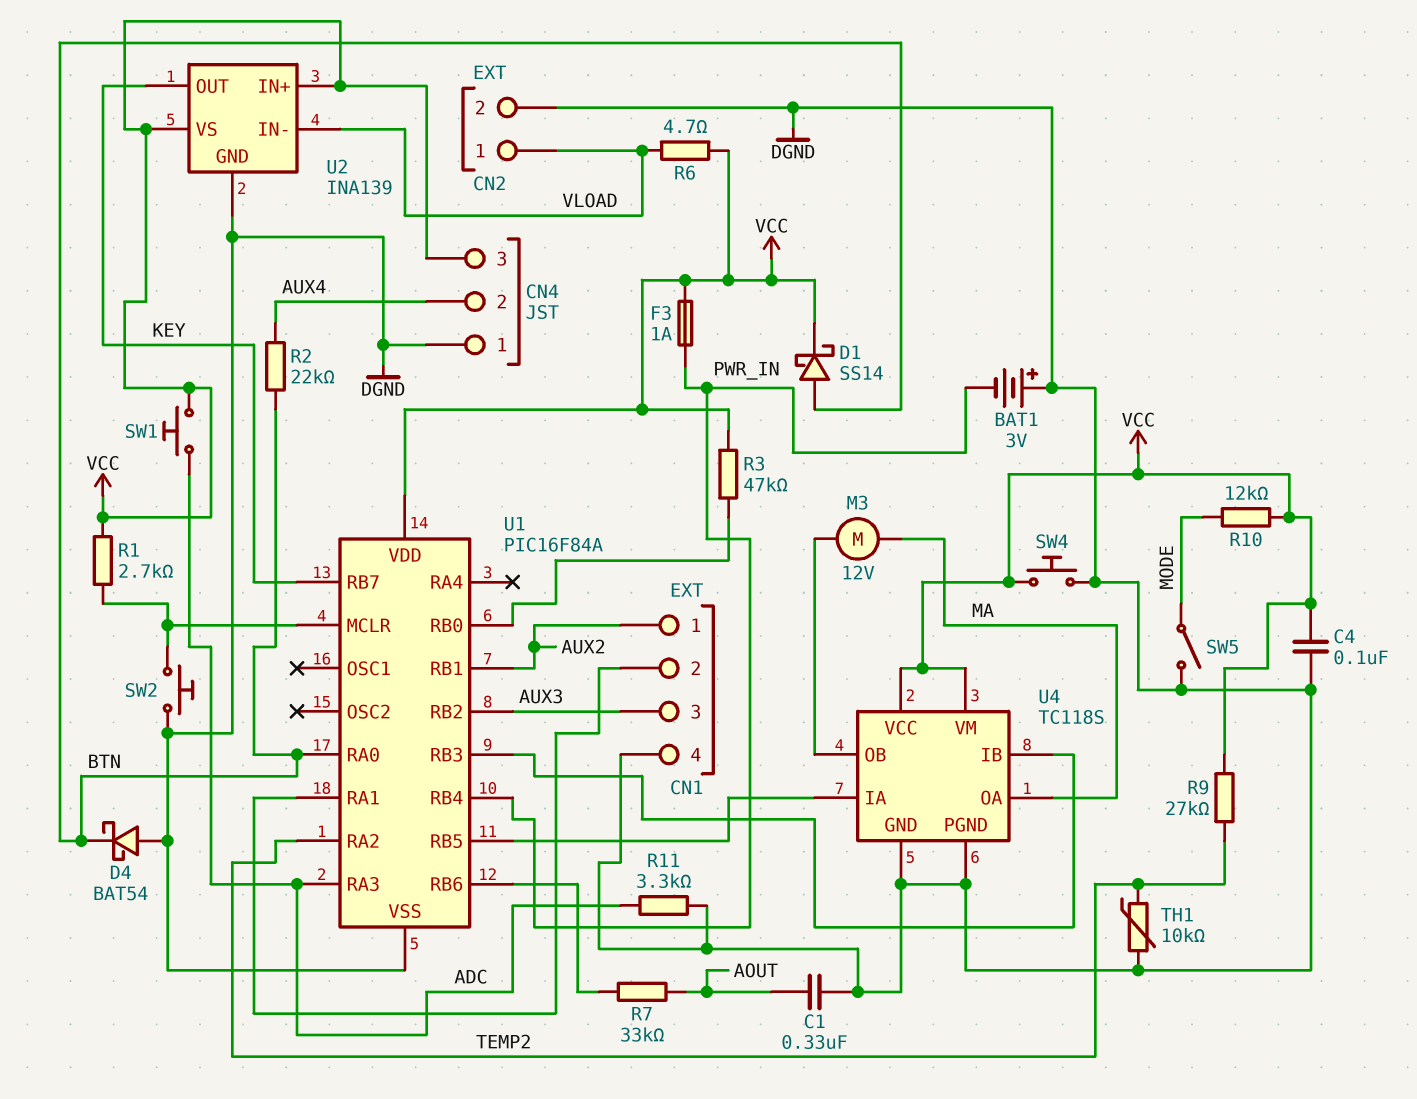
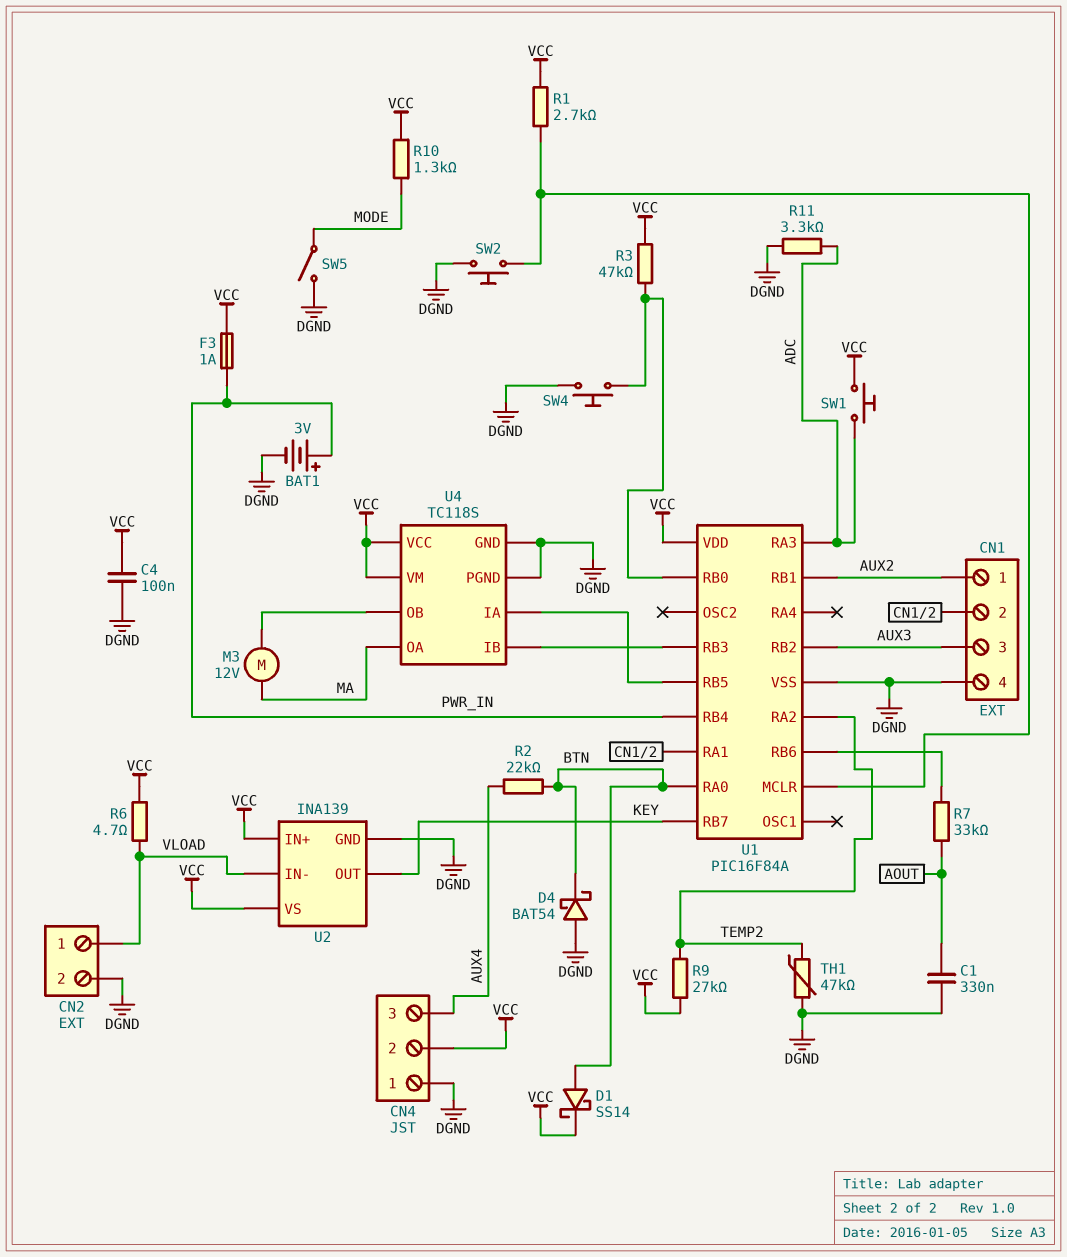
BAT1: 3V (plus DGND, minus PWR_IN) -> 3V (plus PWR_IN, minus DGND)
CN4 pin 2: AUX4 -> VCC
CN4 pin 3: VCC -> AUX4
R10: 12k (MODE, VCC) -> 1.3k (MODE, VCC)
SW4: button (DGND, VCC) -> button (DGND, U1/RB0)
TH1: 10k (DGND, TEMP2) -> 47k (DGND, TEMP2)

